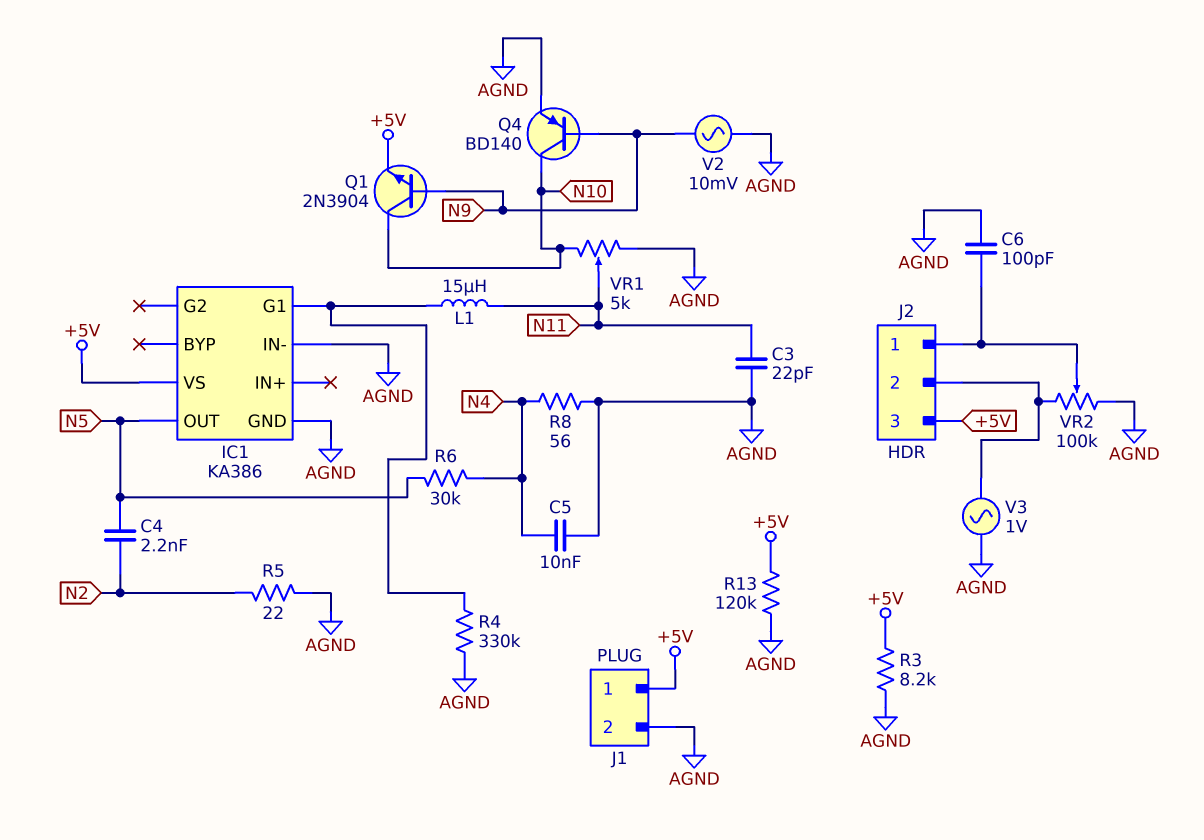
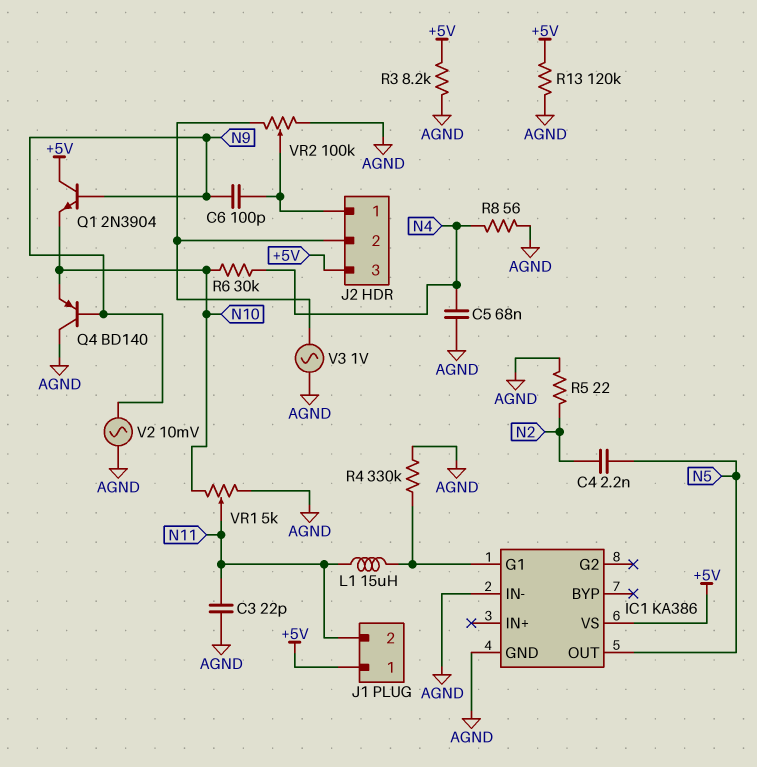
C5: 10nF (AGND, N4) -> 68nF (AGND, N4)
C6: 100pF (AGND, J2/1) -> 100pF (J2/1, N9)
J1 pin 2: AGND -> N11
Q1: NPN 2N3904 (B N9, C N10, E +5V) -> NPN 2N3904 (B N9, C +5V, E N10)
Q4: PNP BD140 (B N9, C N10, E AGND) -> PNP BD140 (B N9, C AGND, E N10)
R6: 30k (N4, N5) -> 30k (N4, N10)

